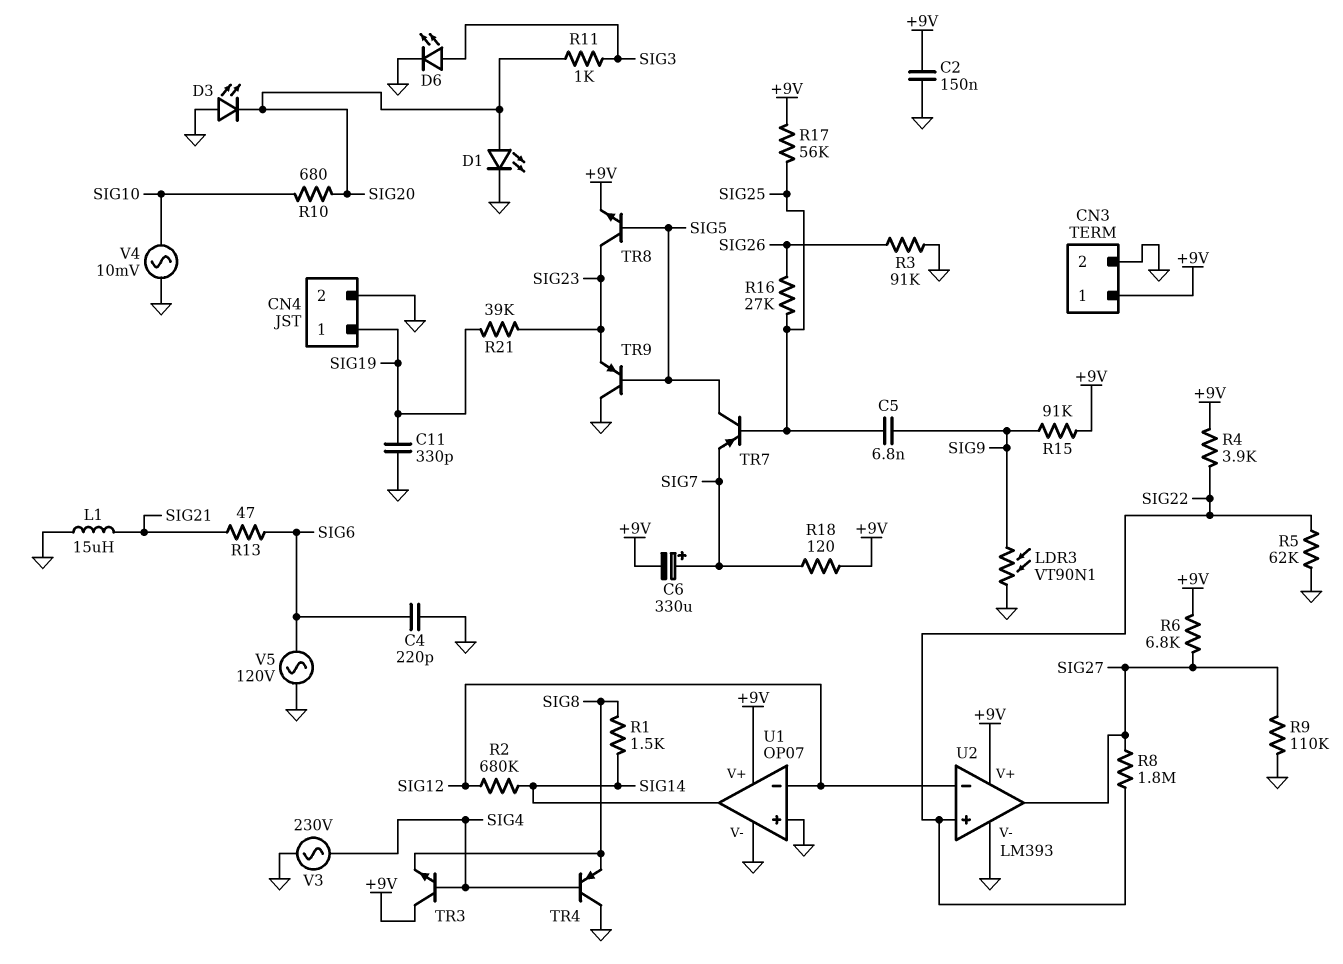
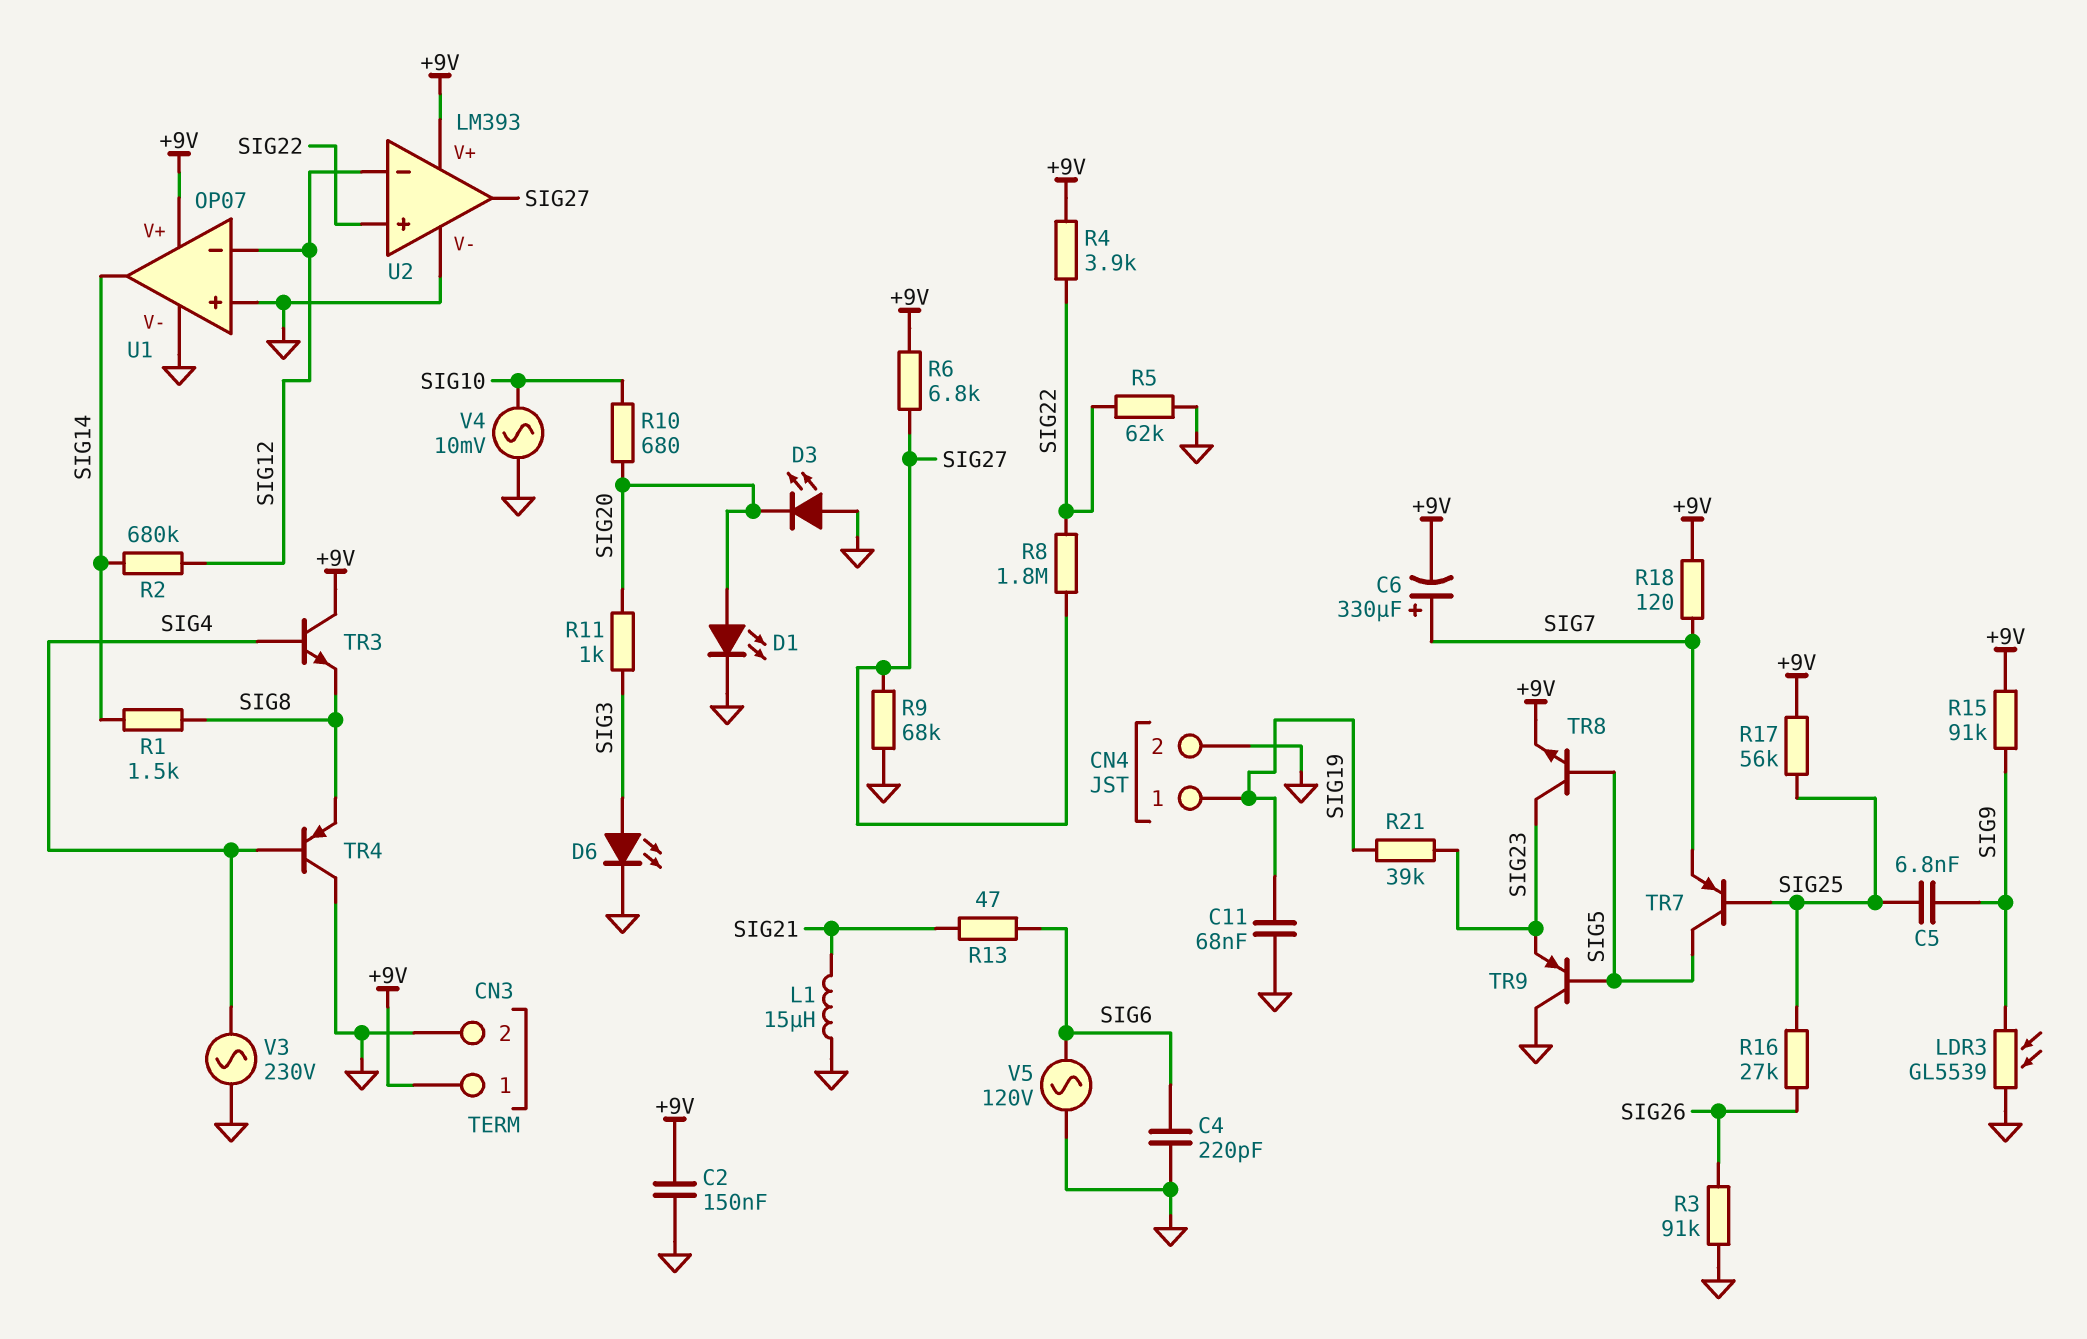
C11: 330pF (GND, SIG19) -> 68nF (GND, SIG19)
LDR3: VT90N1 (GND, SIG9) -> GL5539 (GND, SIG9)
R9: 110k (GND, SIG27) -> 68k (GND, SIG27)

